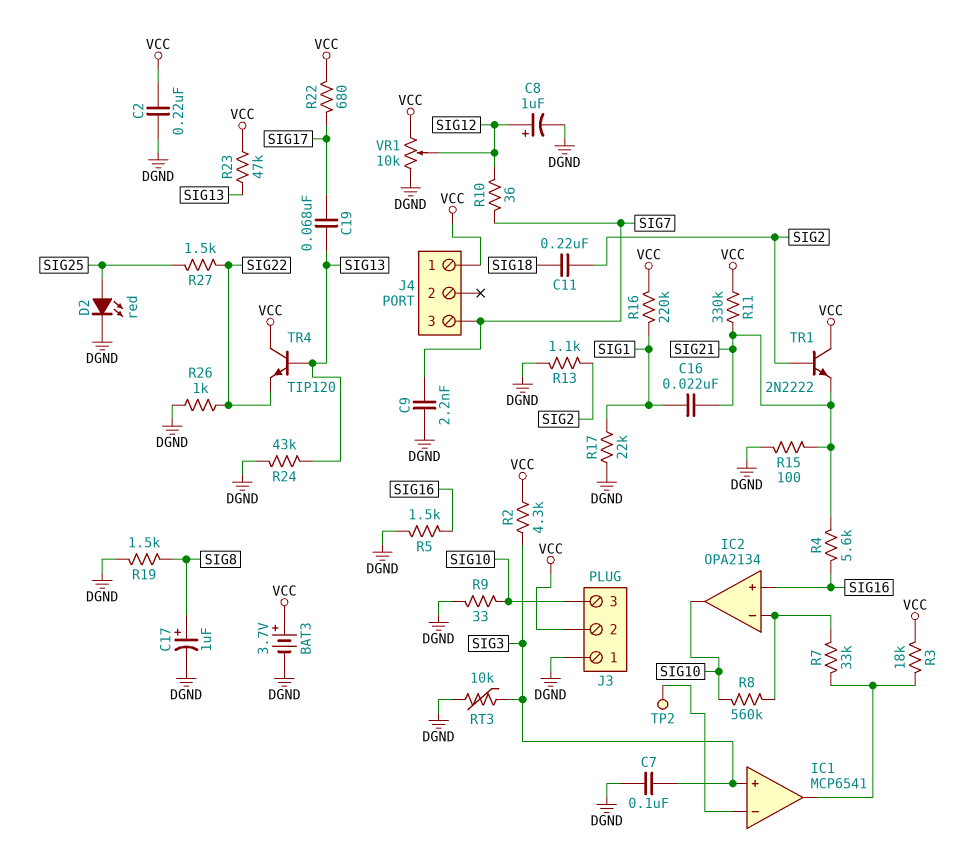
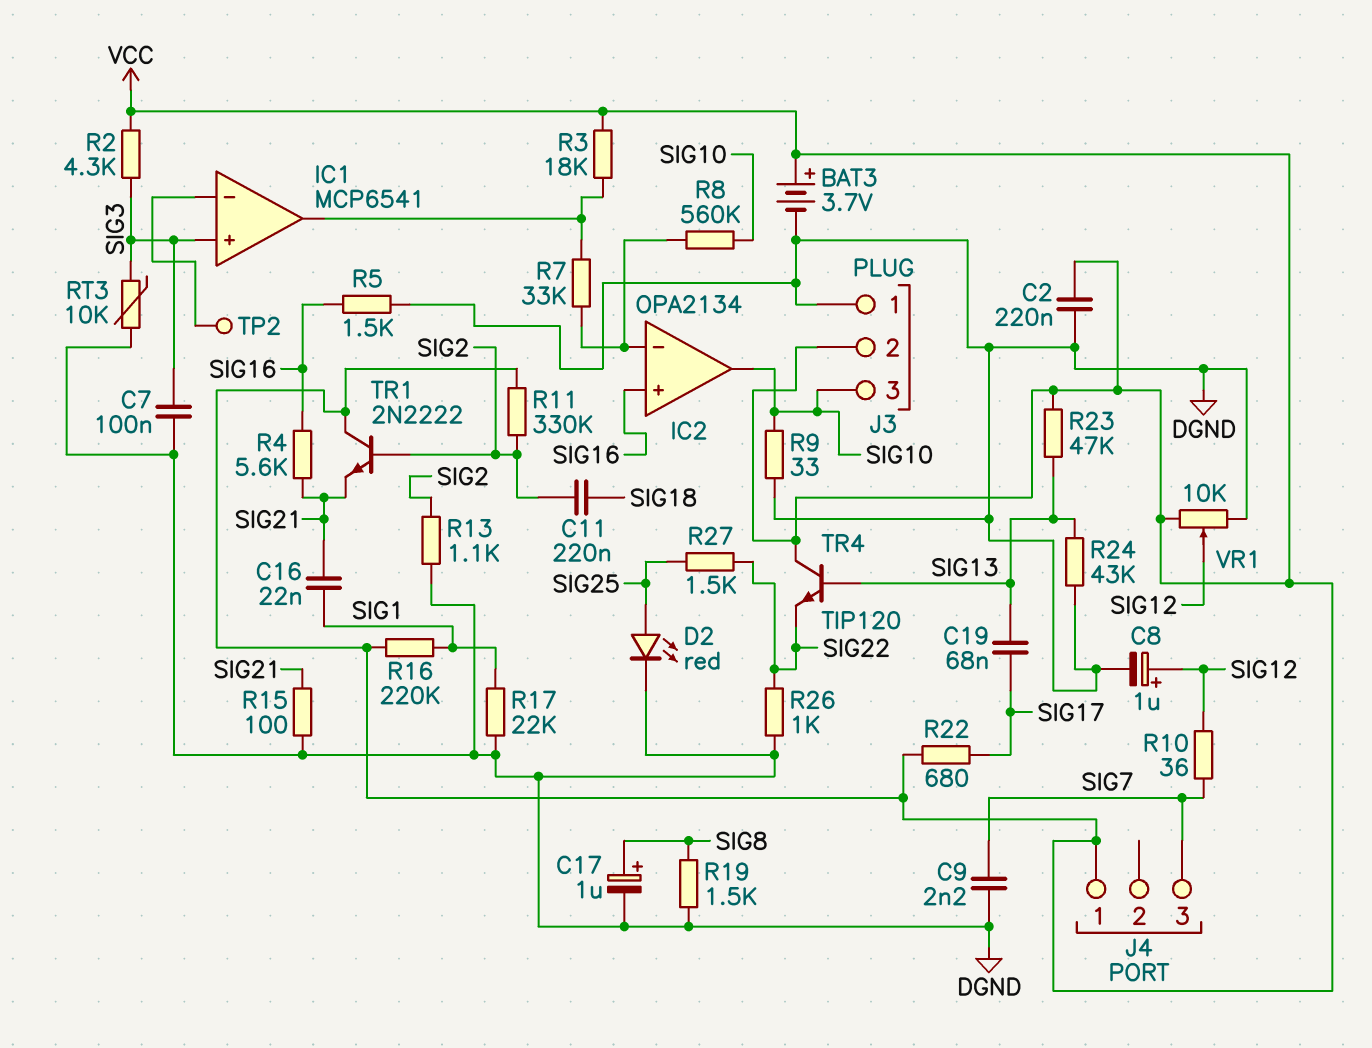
R11: 330k (SIG21, VCC) -> 330k (SIG2, VCC)

